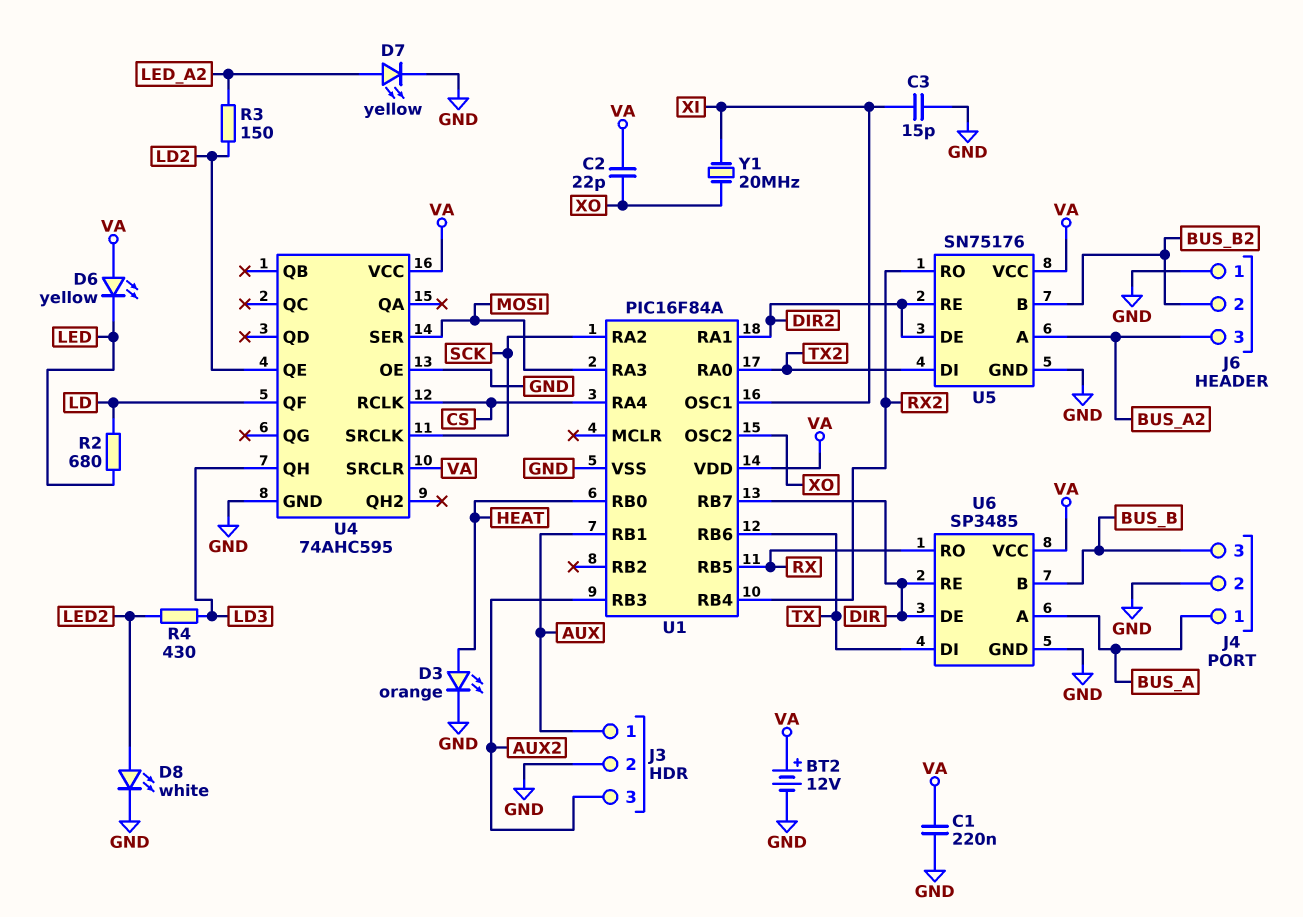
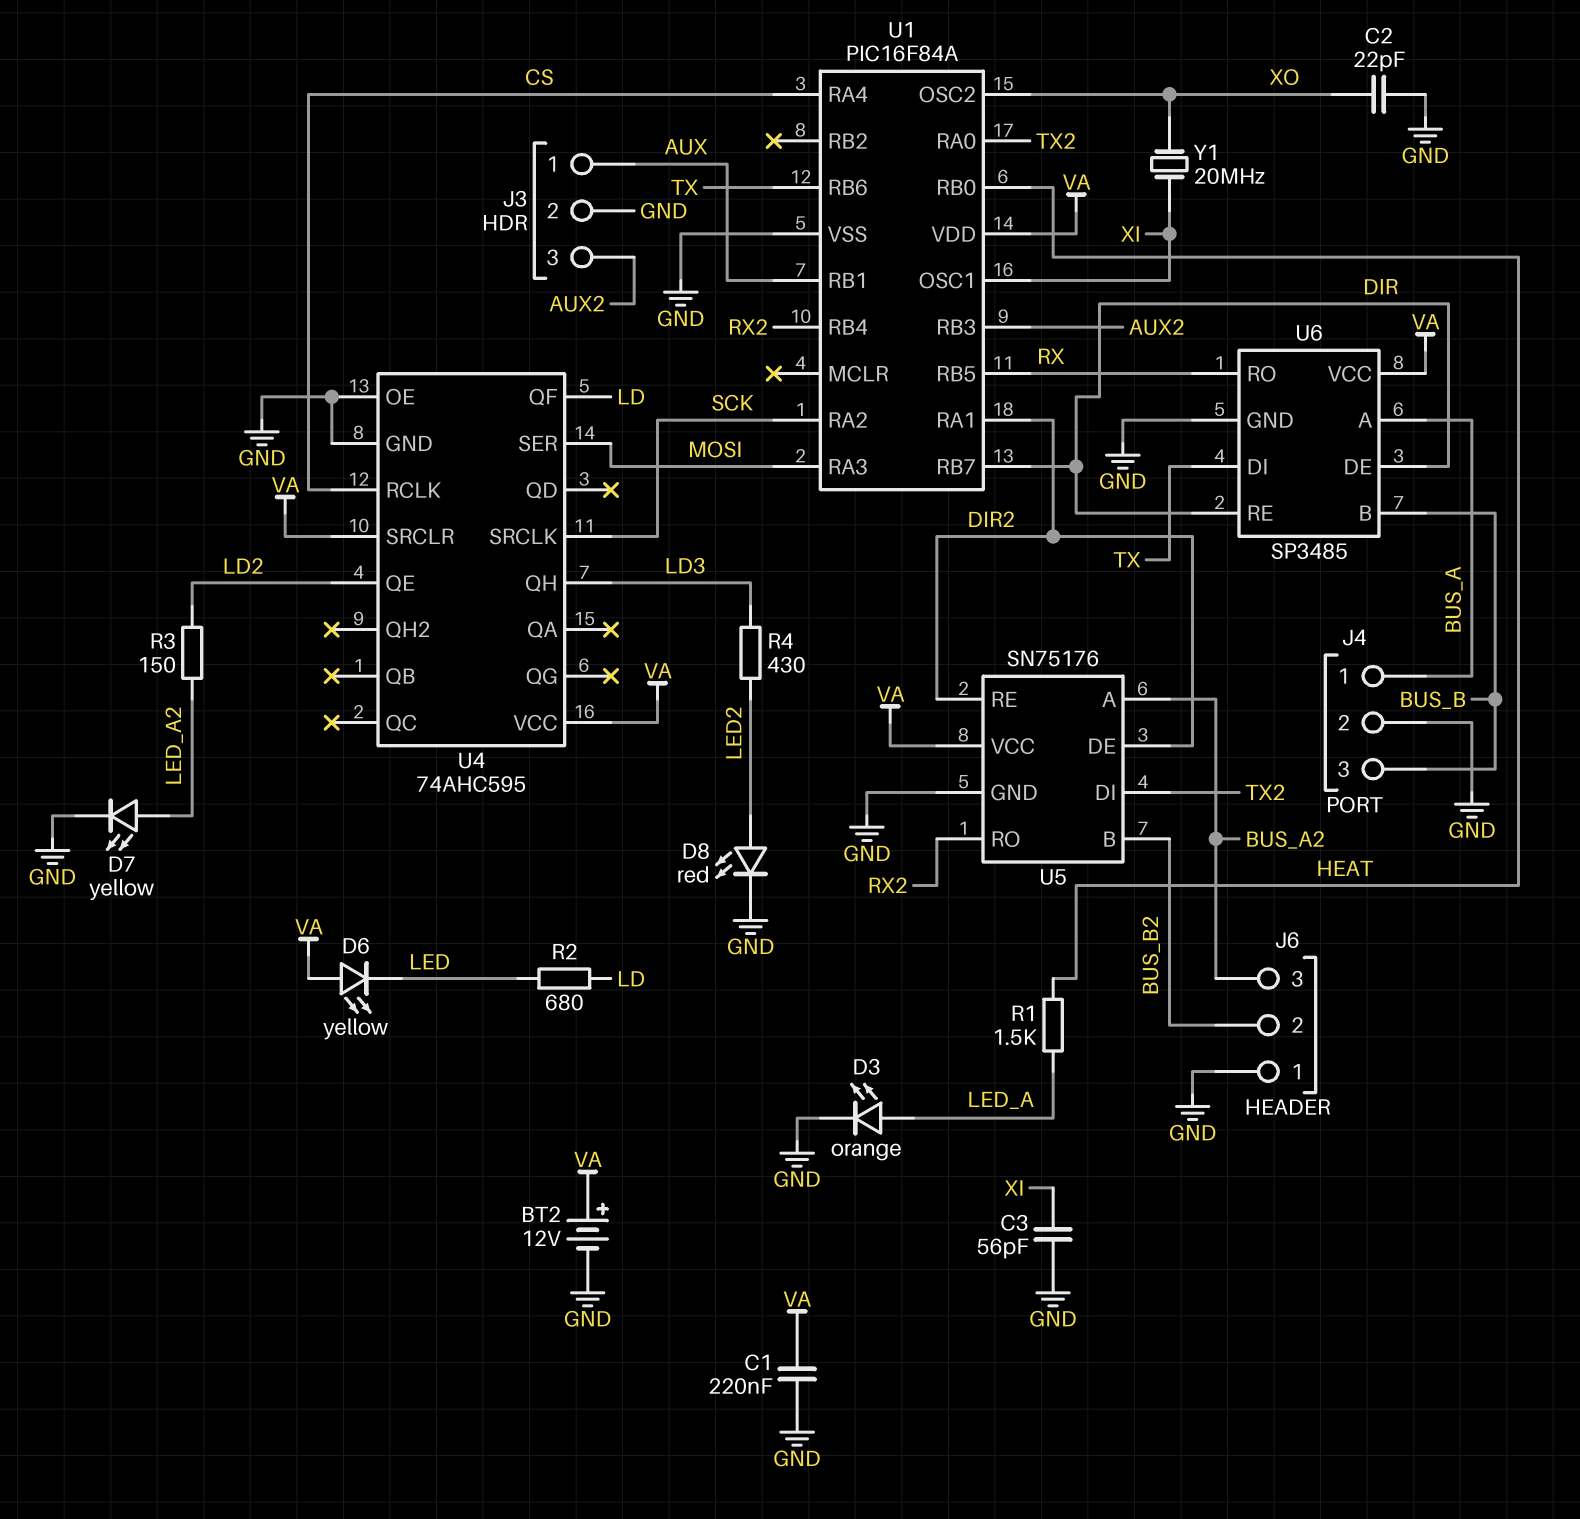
C2: 22pF (VA, XO) -> 22pF (GND, XO)
C3: 15pF (GND, XI) -> 56pF (GND, XI)
D3: LED orange (A HEAT, K GND) -> LED orange (A LED_A, K GND)
D8: LED white (A LED2, K GND) -> LED red (A LED2, K GND)
R1: none -> 1.5k (HEAT, LED_A)

